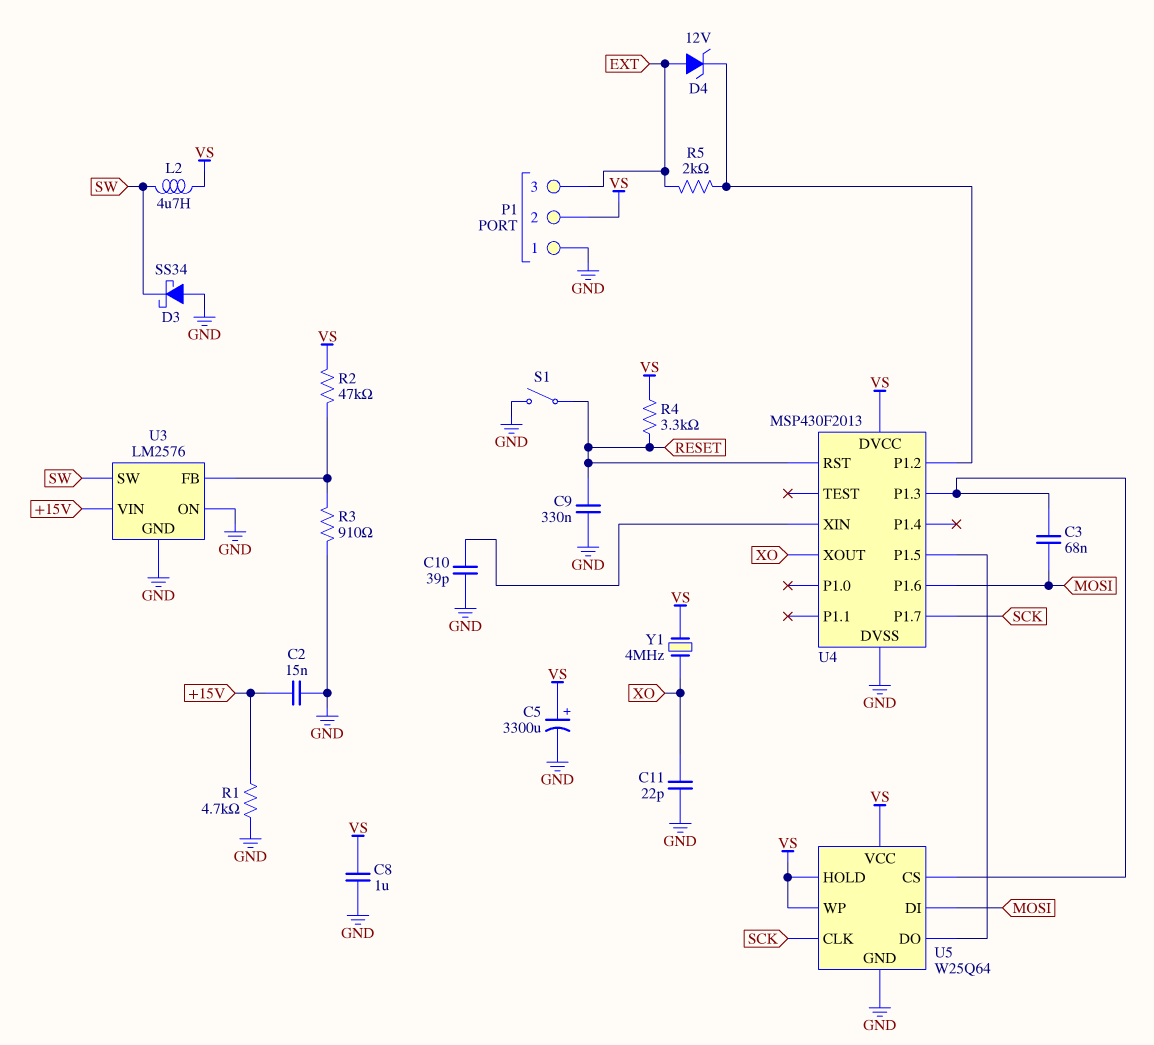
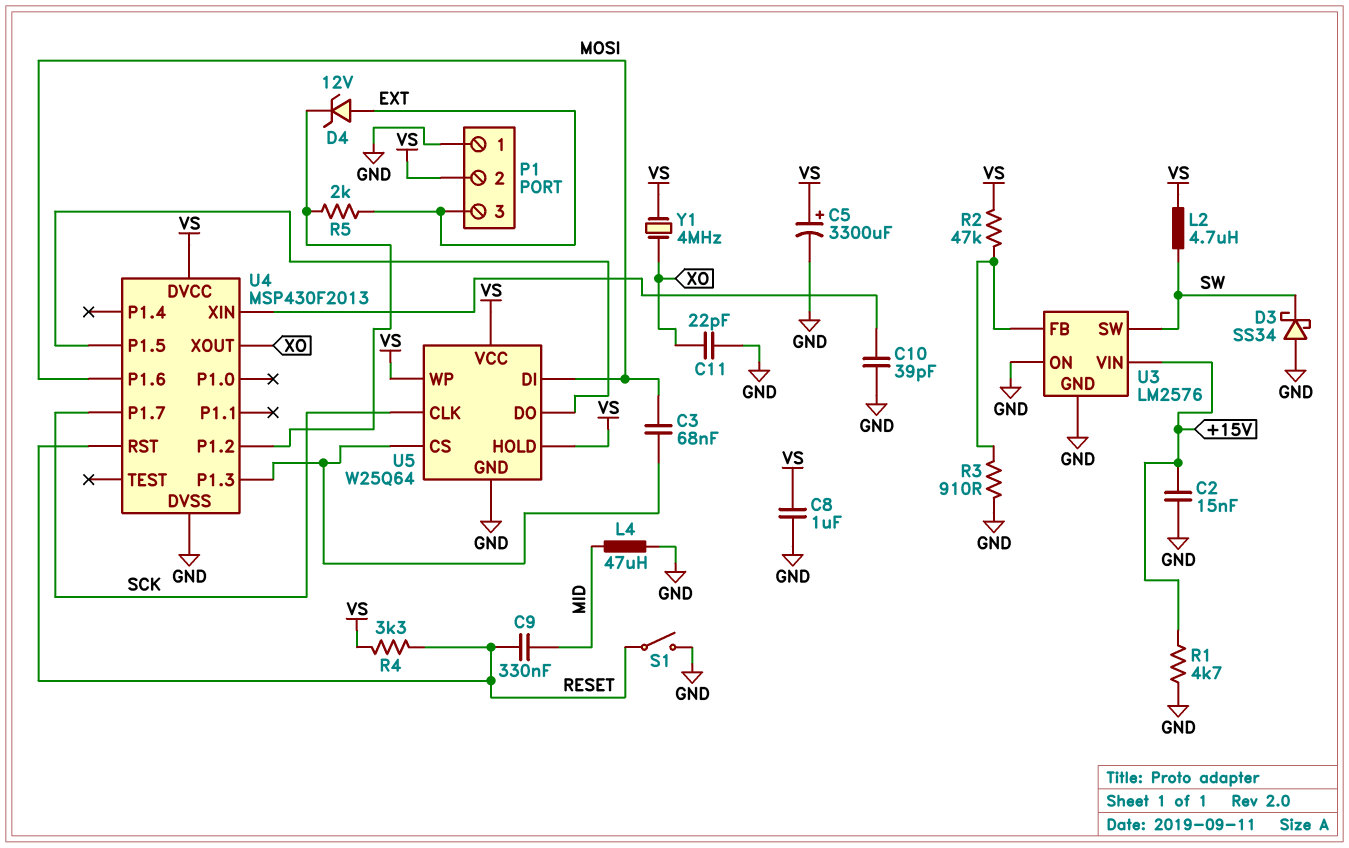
C9: 330nF (GND, RESET) -> 330nF (MID, RESET)
L4: none -> 47uH (GND, MID)

